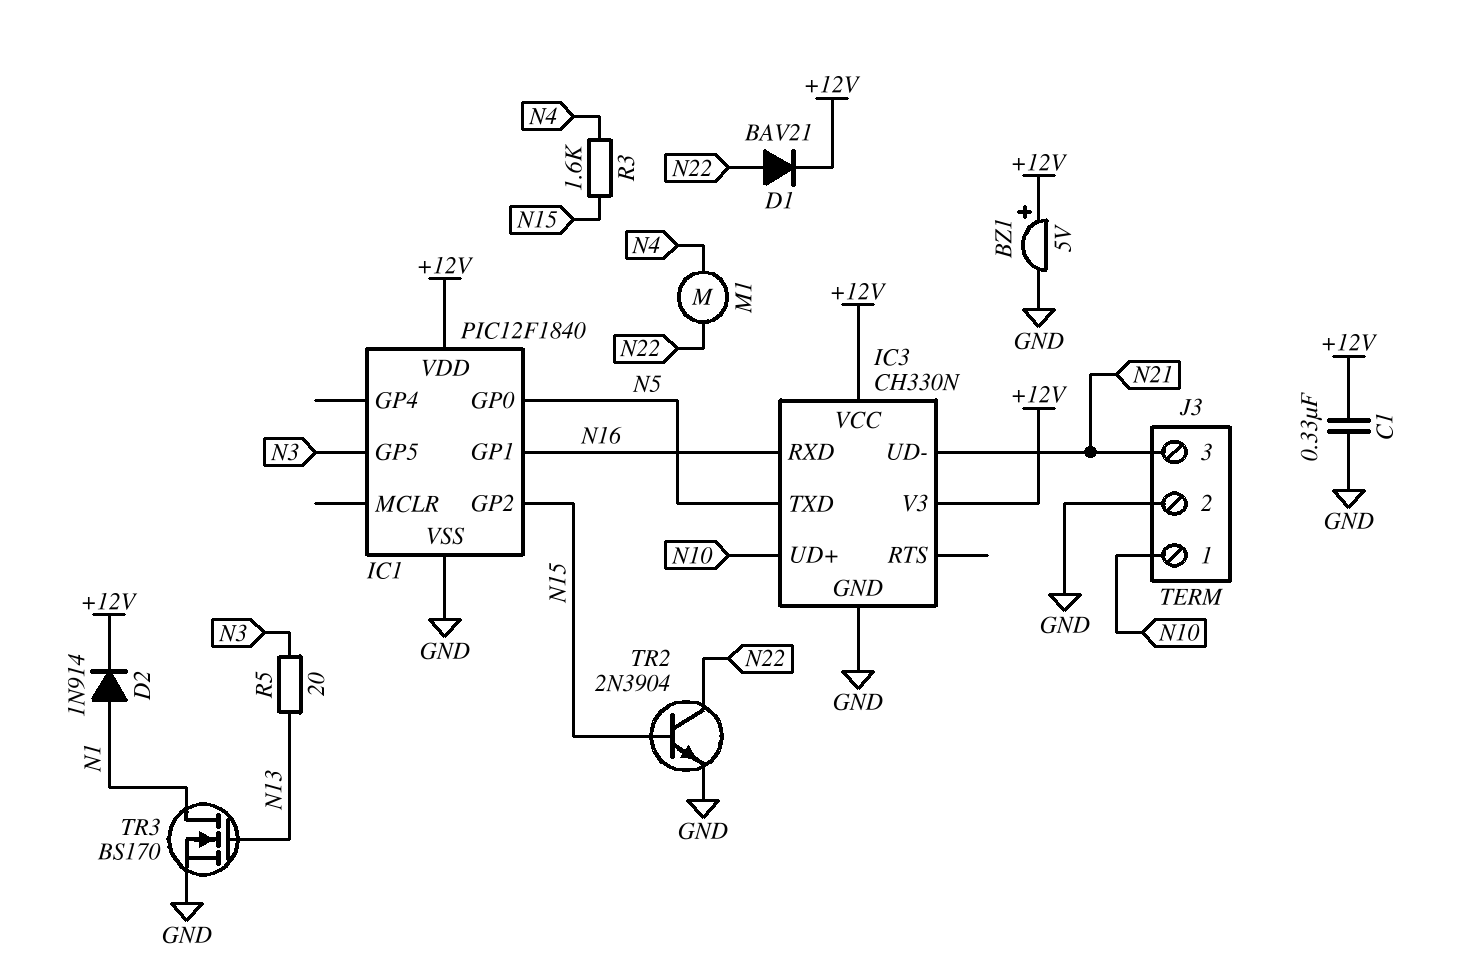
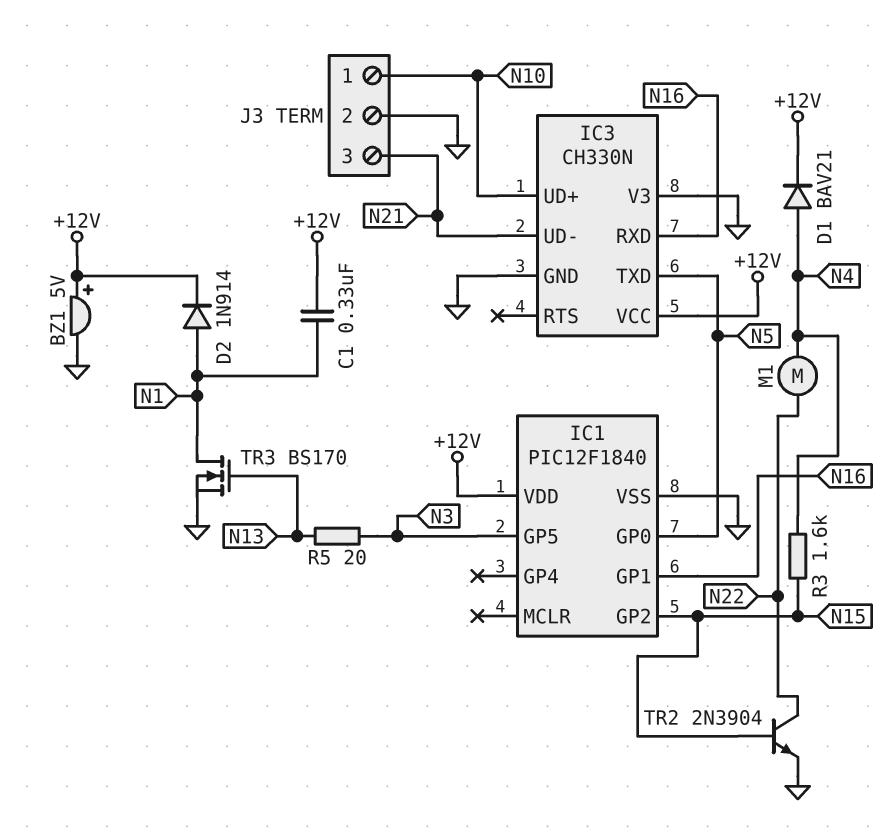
C1: 330nF (+12V, GND) -> 330nF (+12V, N1)
D1: diode BAV21 (A N22, K +12V) -> diode BAV21 (A N4, K +12V)
IC3 pin V3: +12V -> GND

